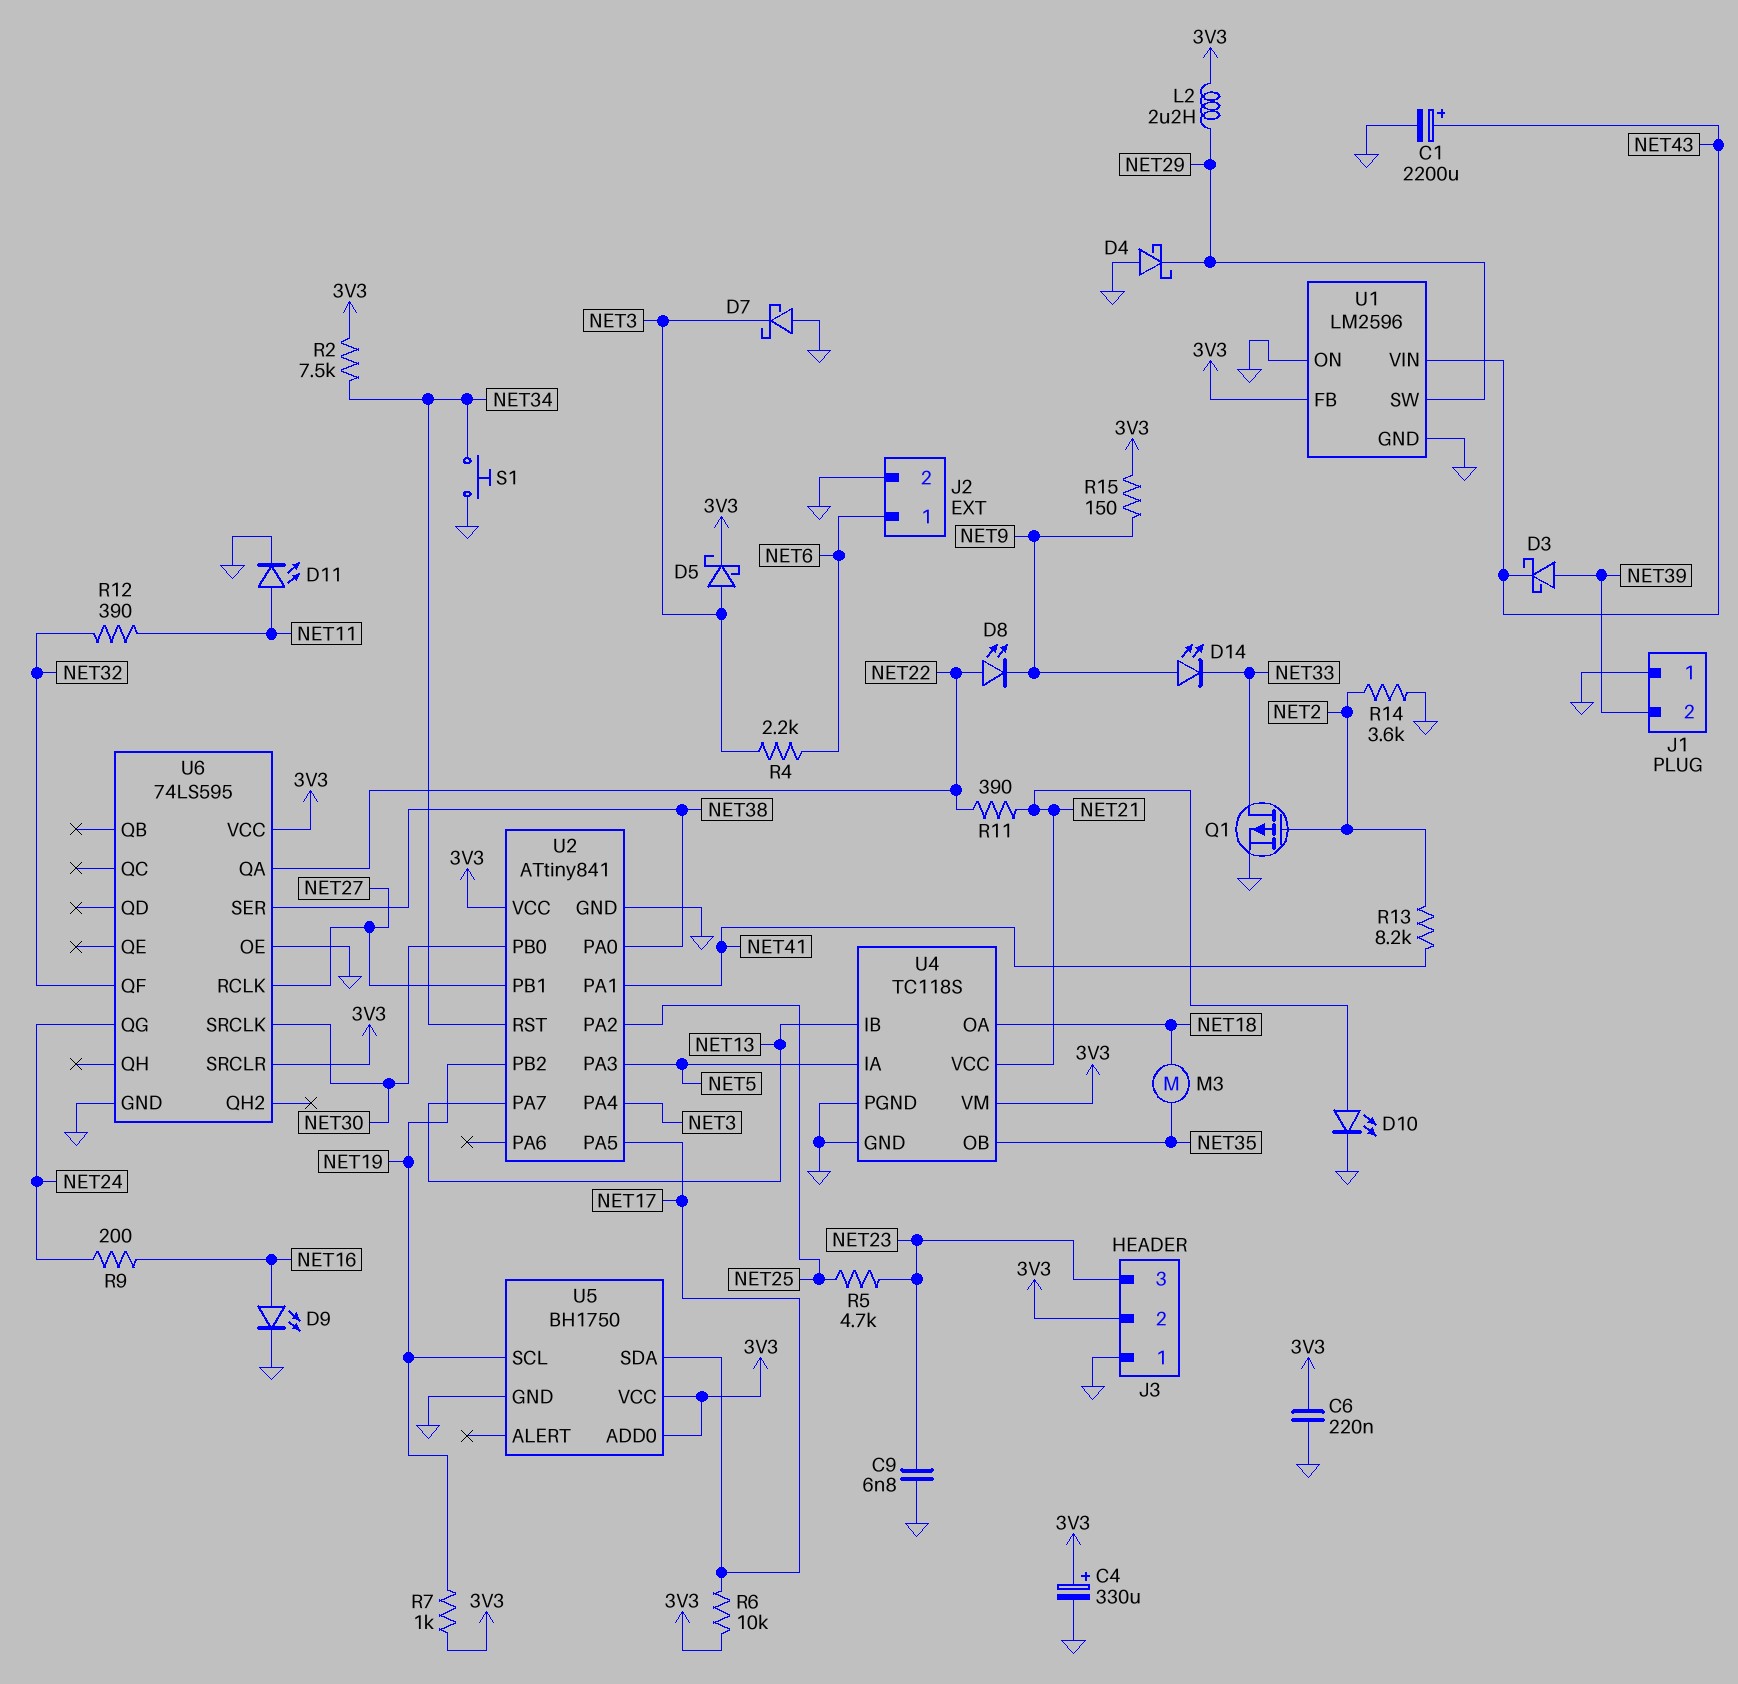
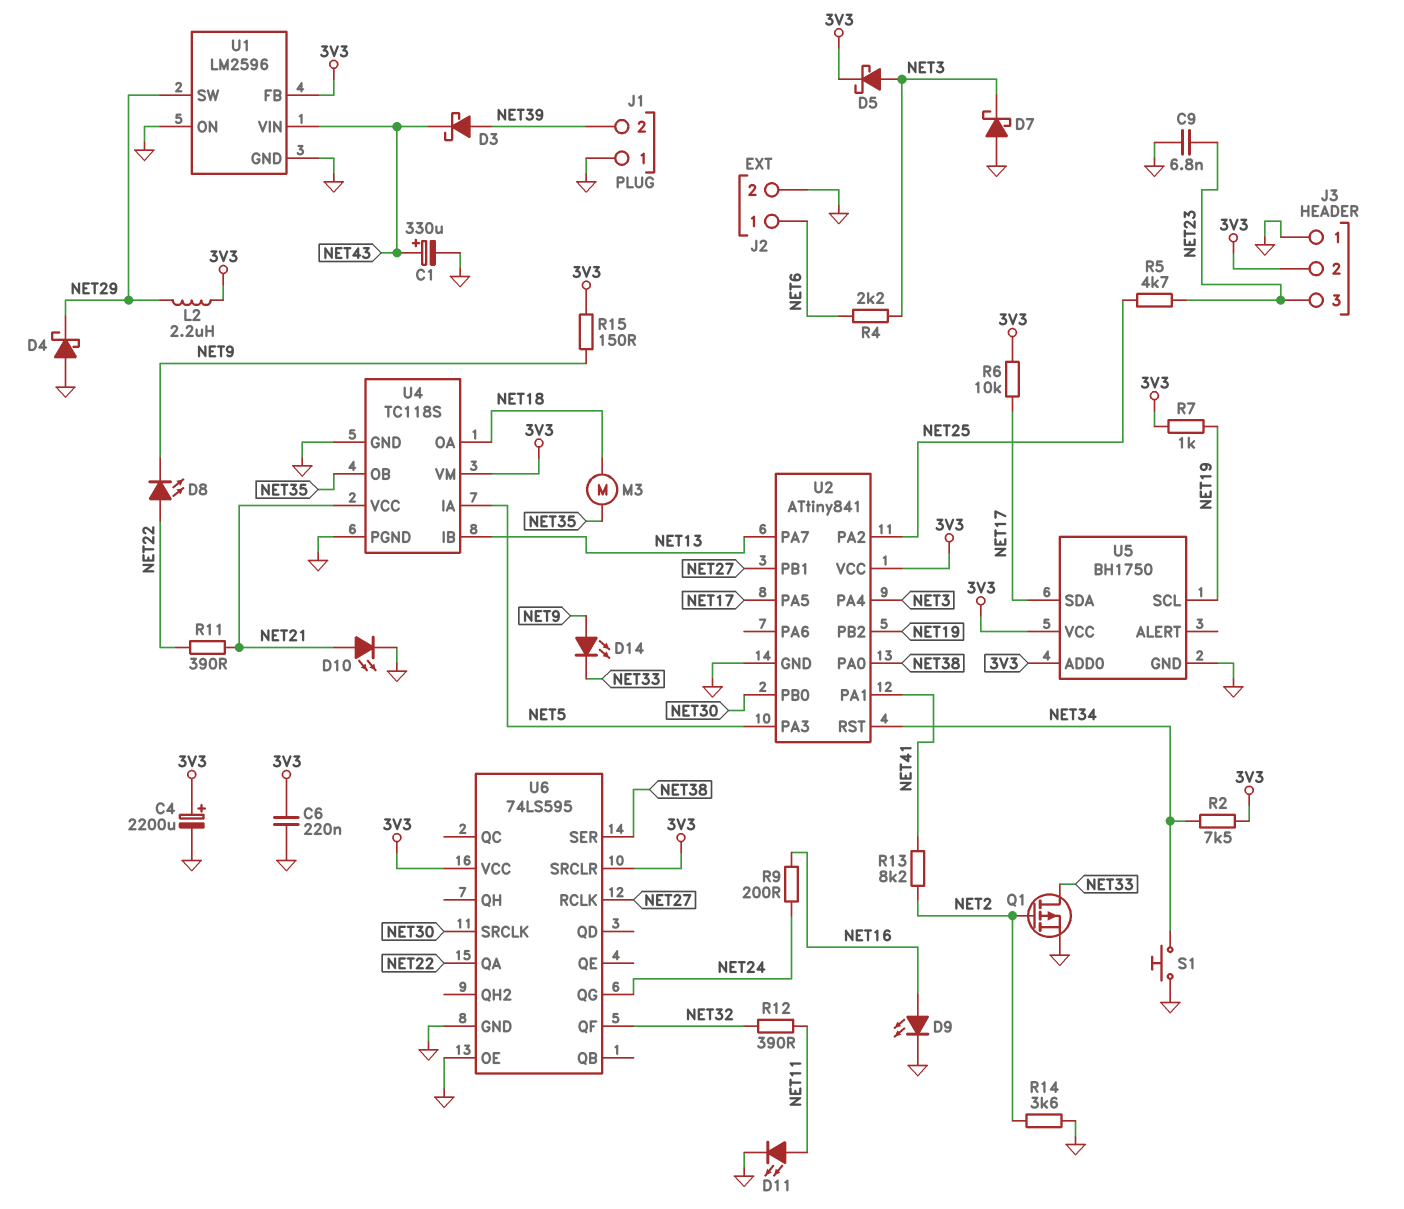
C1: 2200uF (plus NET43, minus GND) -> 330uF (plus NET43, minus GND)
C4: 330uF (plus 3V3, minus GND) -> 2200uF (plus 3V3, minus GND)

